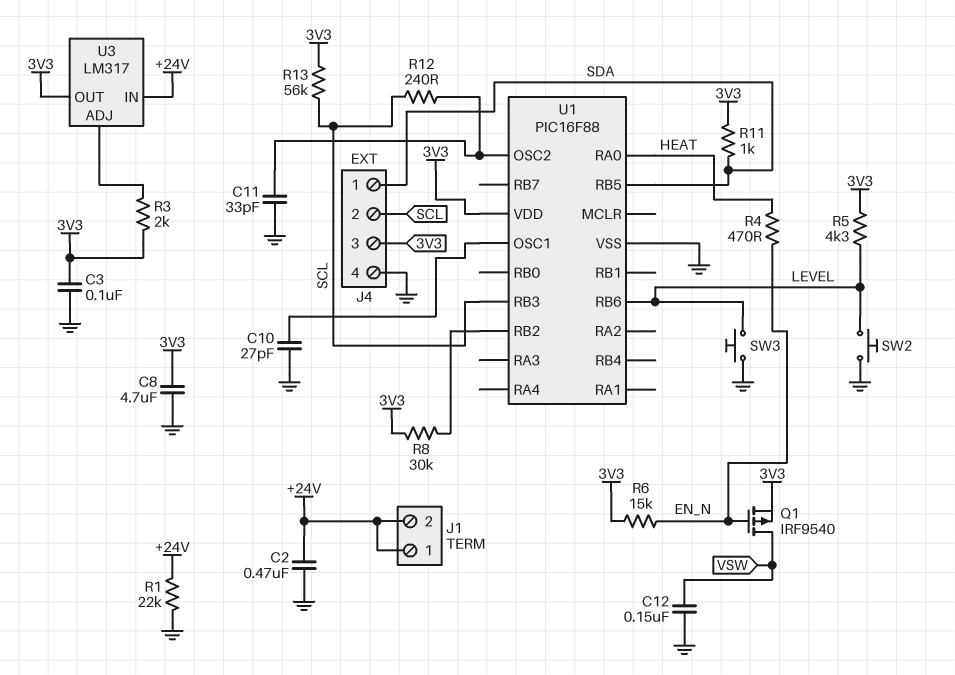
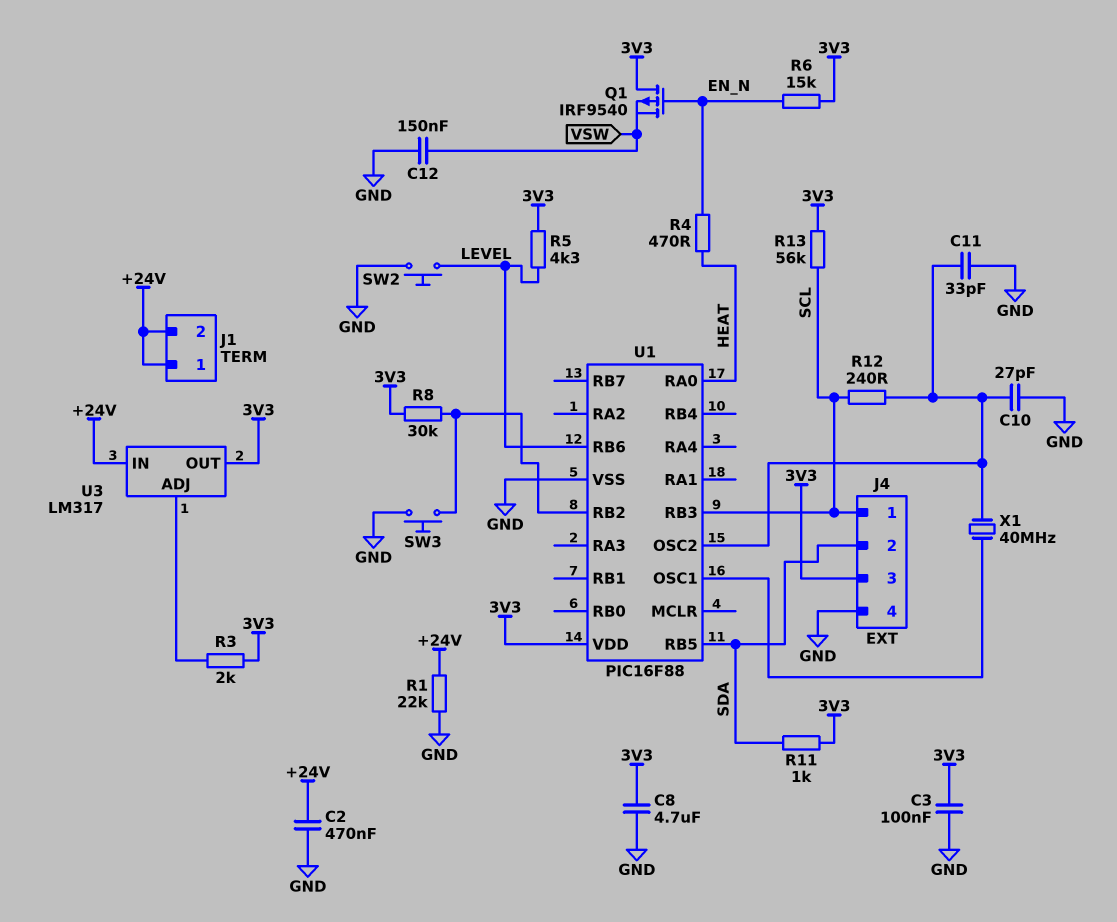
C10: 27pF (GND, U1/OSC1) -> 27pF (GND, U1/OSC2)
J4 pin 1: SDA -> SCL
J4 pin 2: SCL -> SDA
Q1: PMOS IRF9540 (G EN_N, D VSW, S 3V3) -> PMOS IRF9540 (G EN_N, D 3V3, S VSW)
SW3: button (GND, LEVEL) -> button (GND, U1/RB2)
X1: none -> 40MHz (U1/OSC1, U1/OSC2)

